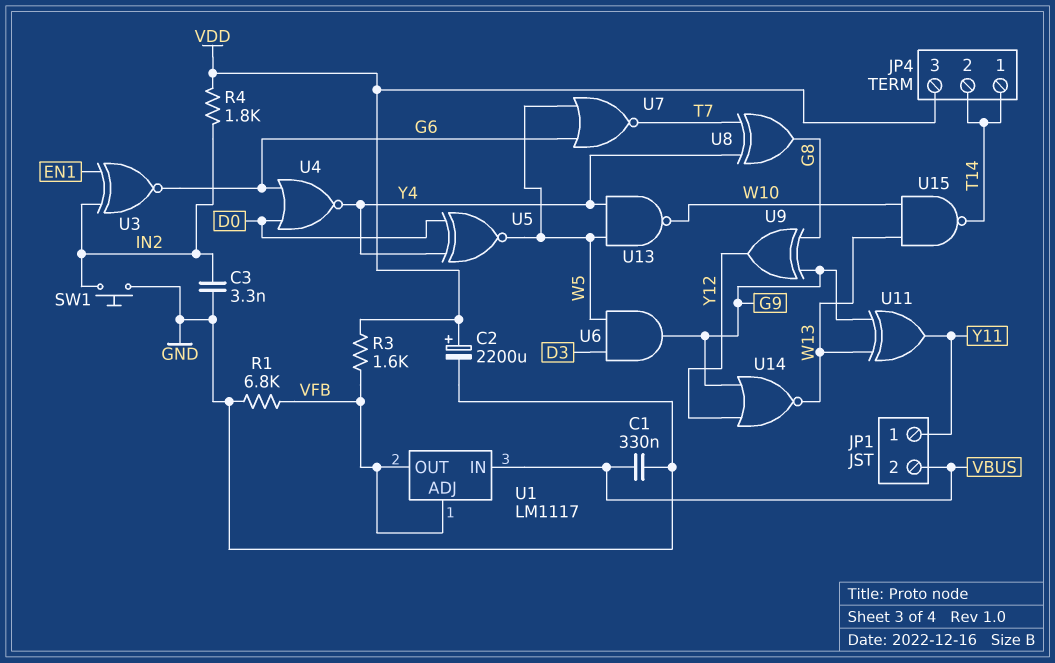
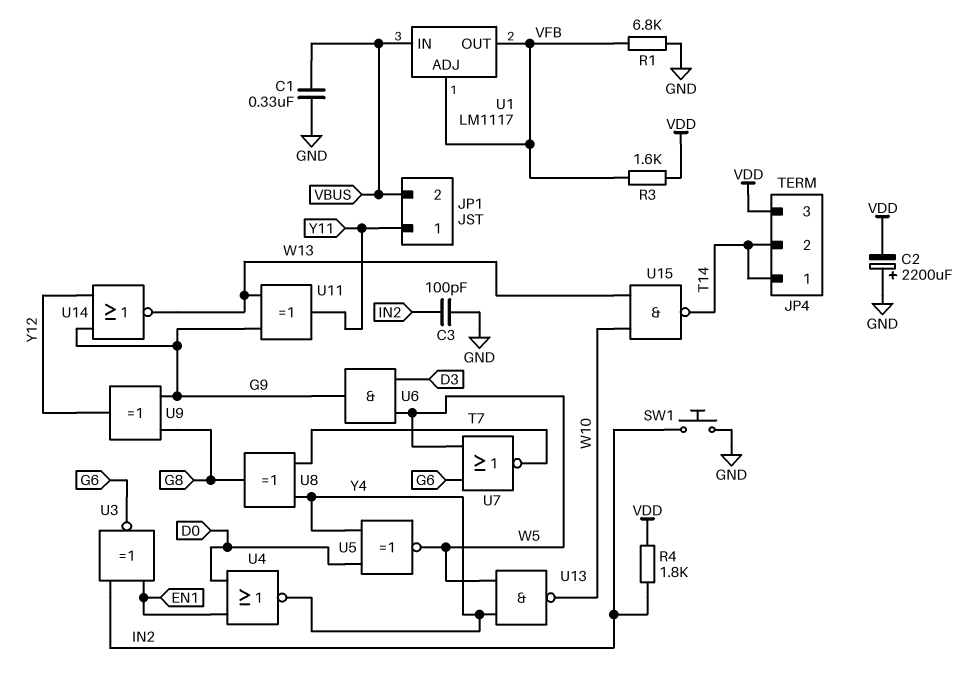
C2: 2200uF (plus VDD, minus GND) -> 2200uF (plus GND, minus VDD)
C3: 3.3nF (GND, IN2) -> 100pF (GND, IN2)
U4: NOR (in D0, in G6, out Y4) -> NOR (in D0, in EN1, out Y4)

